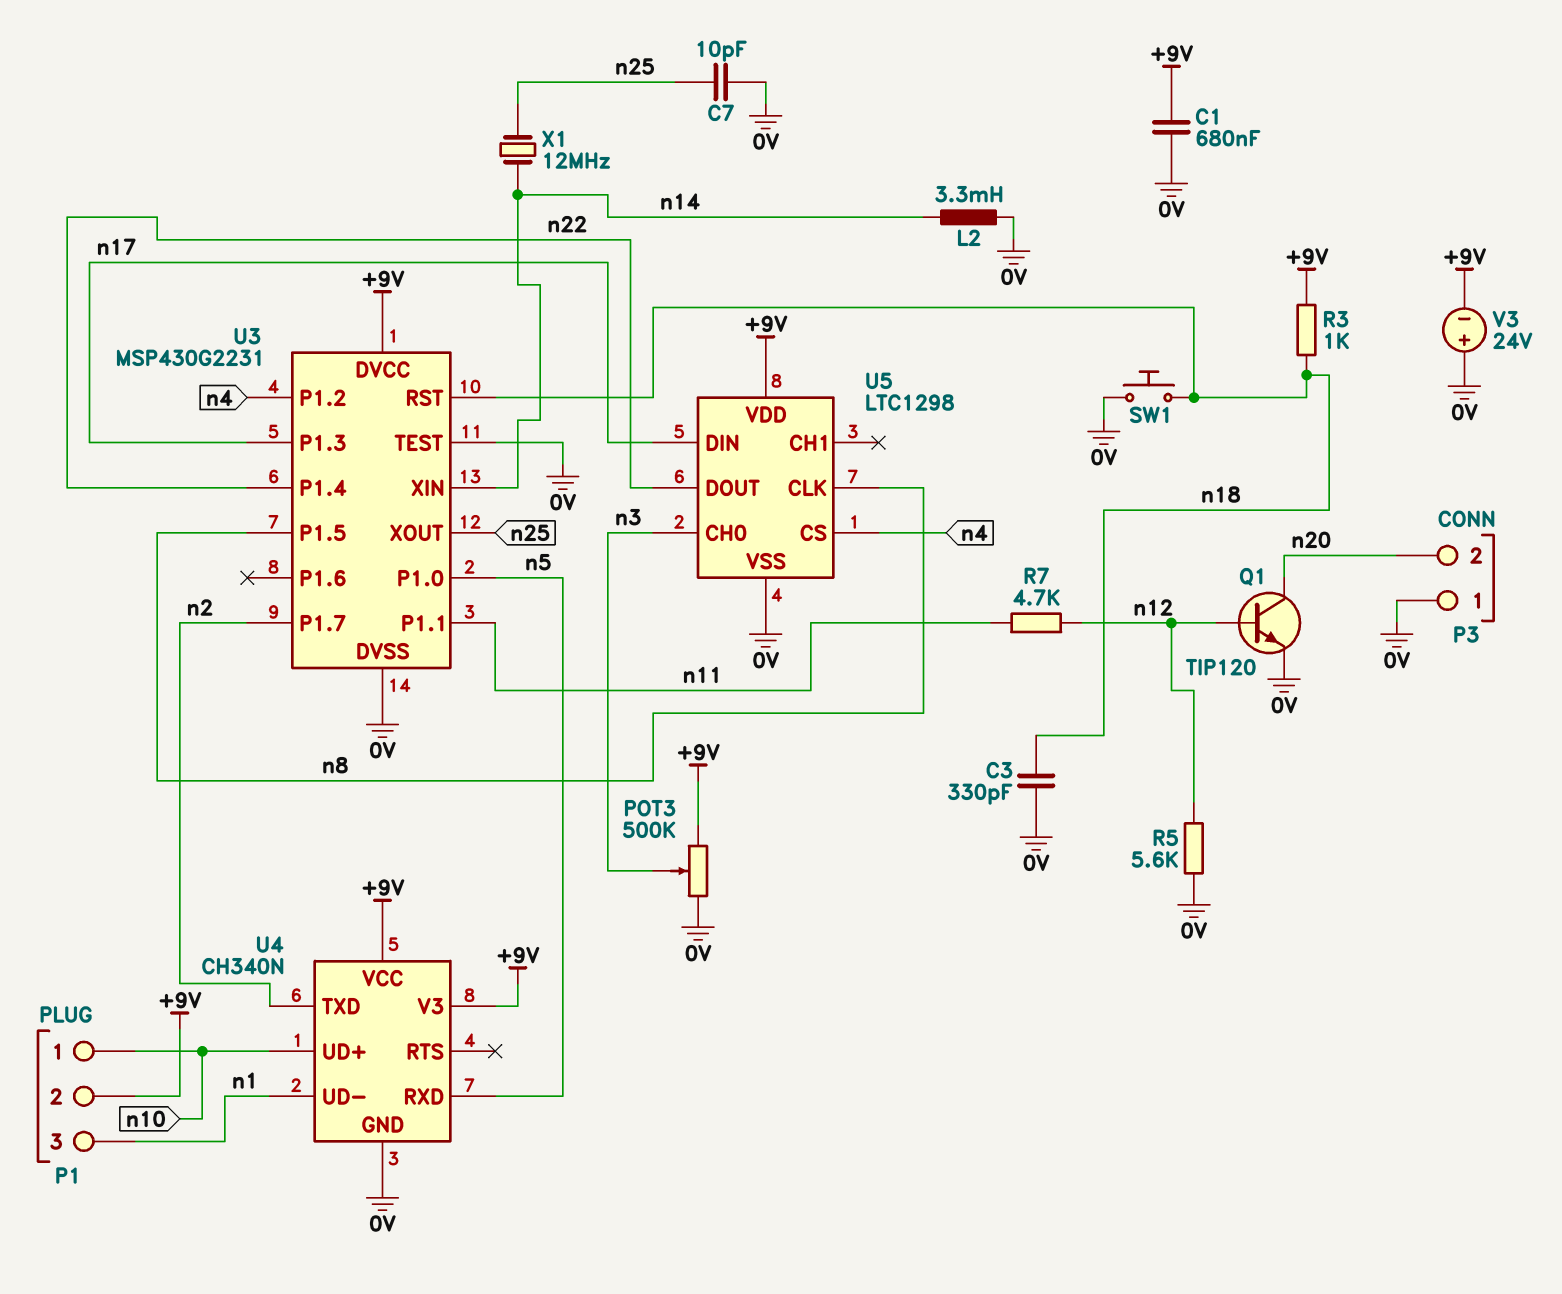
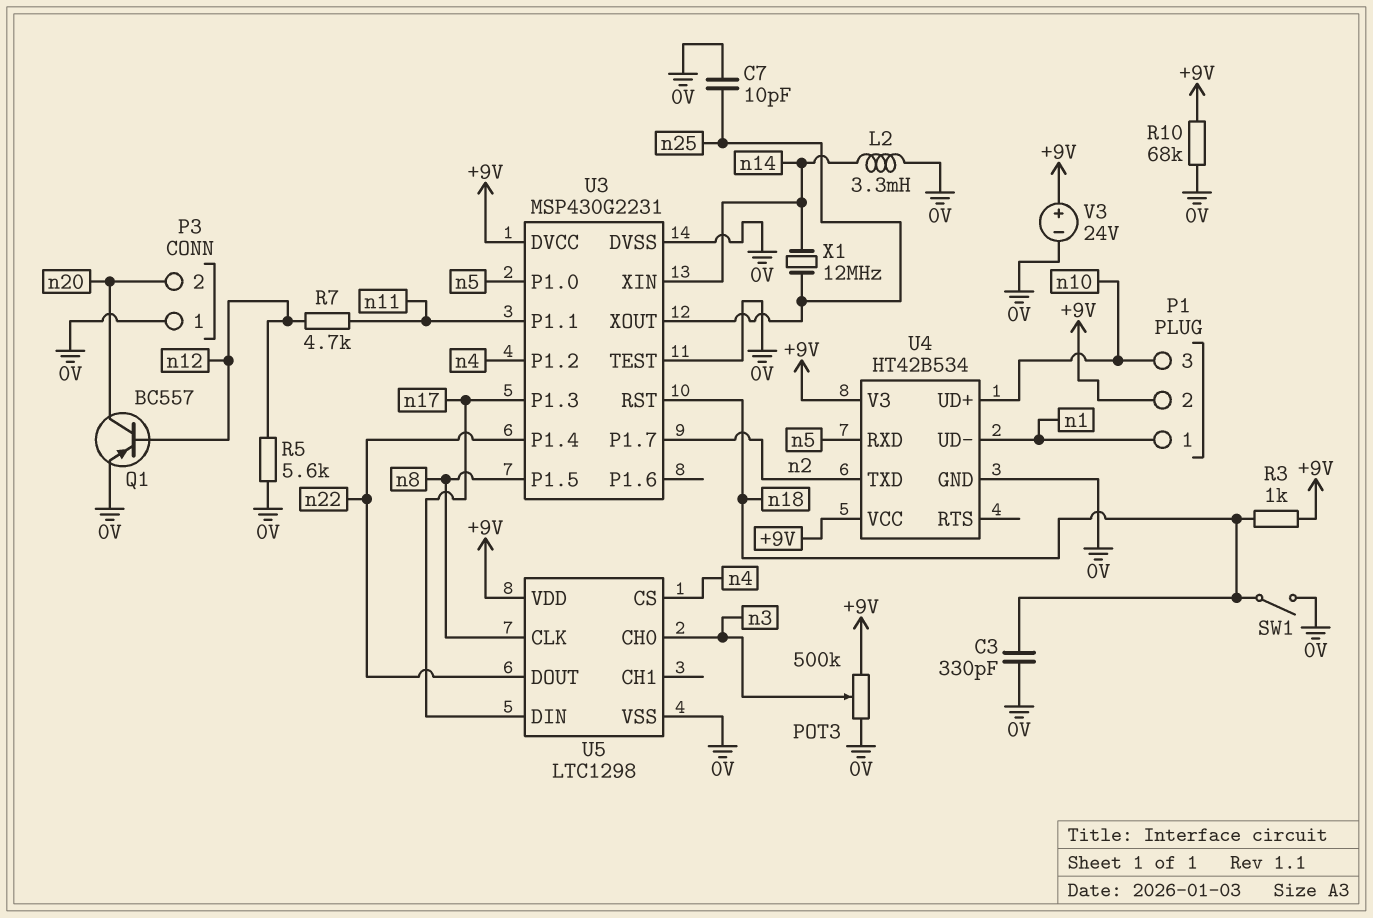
C1: 680nF (+9V, 0V) -> none
P1 pin 1: n10 -> n1
P1 pin 3: n1 -> n10
Q1: NPN TIP120 (B n12, C n20, E 0V) -> PNP BC557 (B n12, C n20, E 0V)
R10: none -> 68k (+9V, 0V)
SW1: button (0V, n18) -> switch (0V, n18)
U4: CH340N -> HT42B534
V3: 24V (plus 0V, minus +9V) -> 24V (plus +9V, minus 0V)

